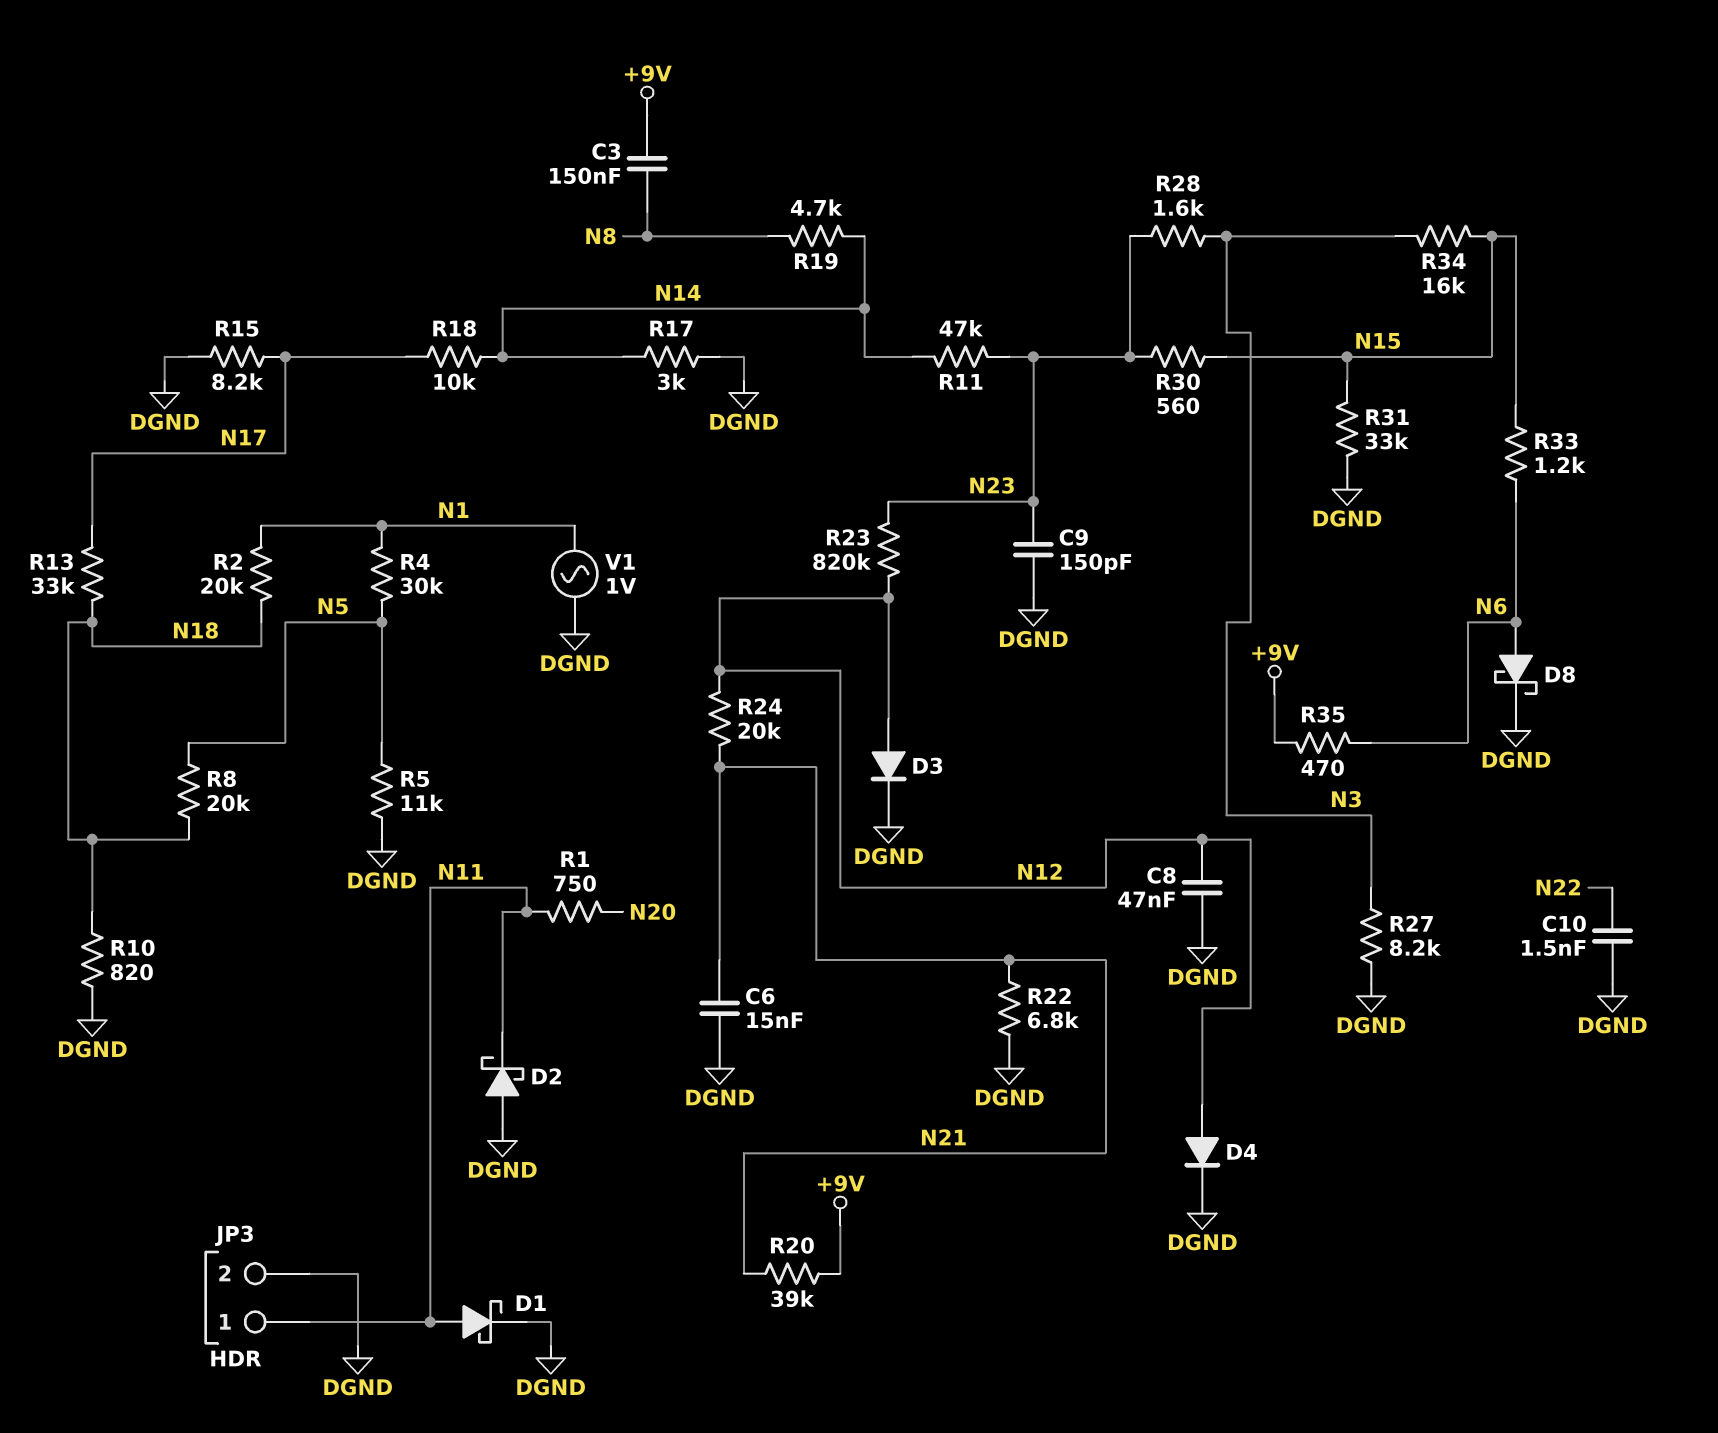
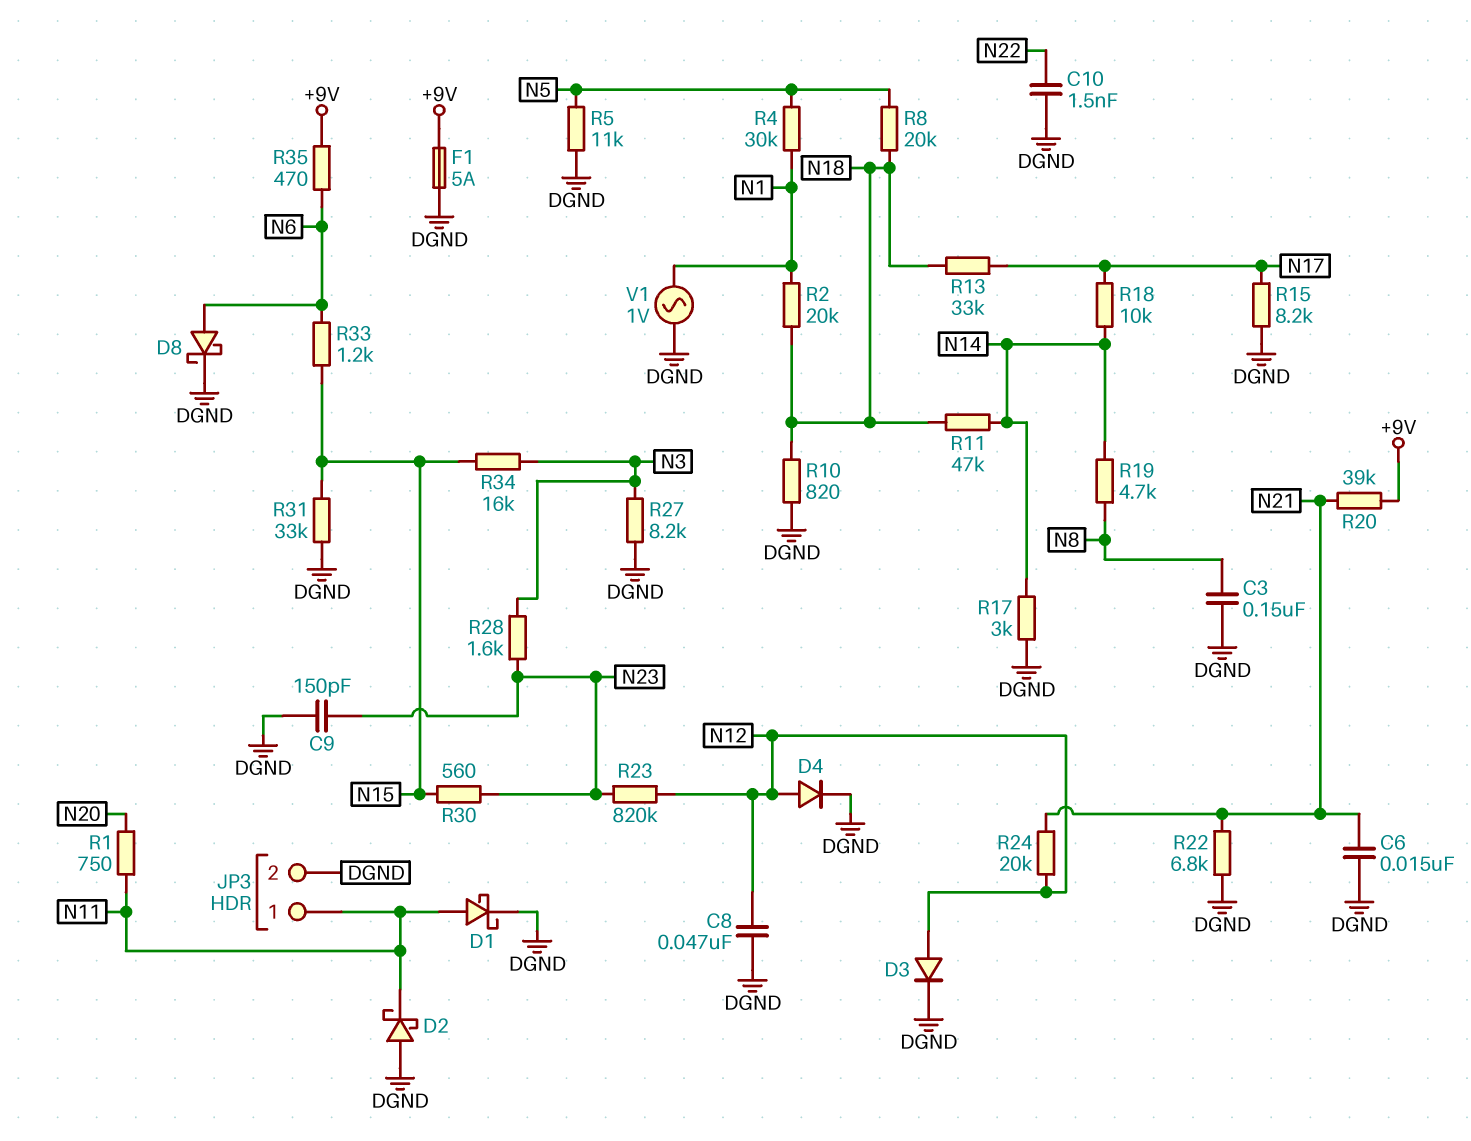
C3: 150nF (+9V, N8) -> 150nF (DGND, N8)
F1: none -> 5A (+9V, DGND)
R11: 47k (N14, N23) -> 47k (N14, N18)

